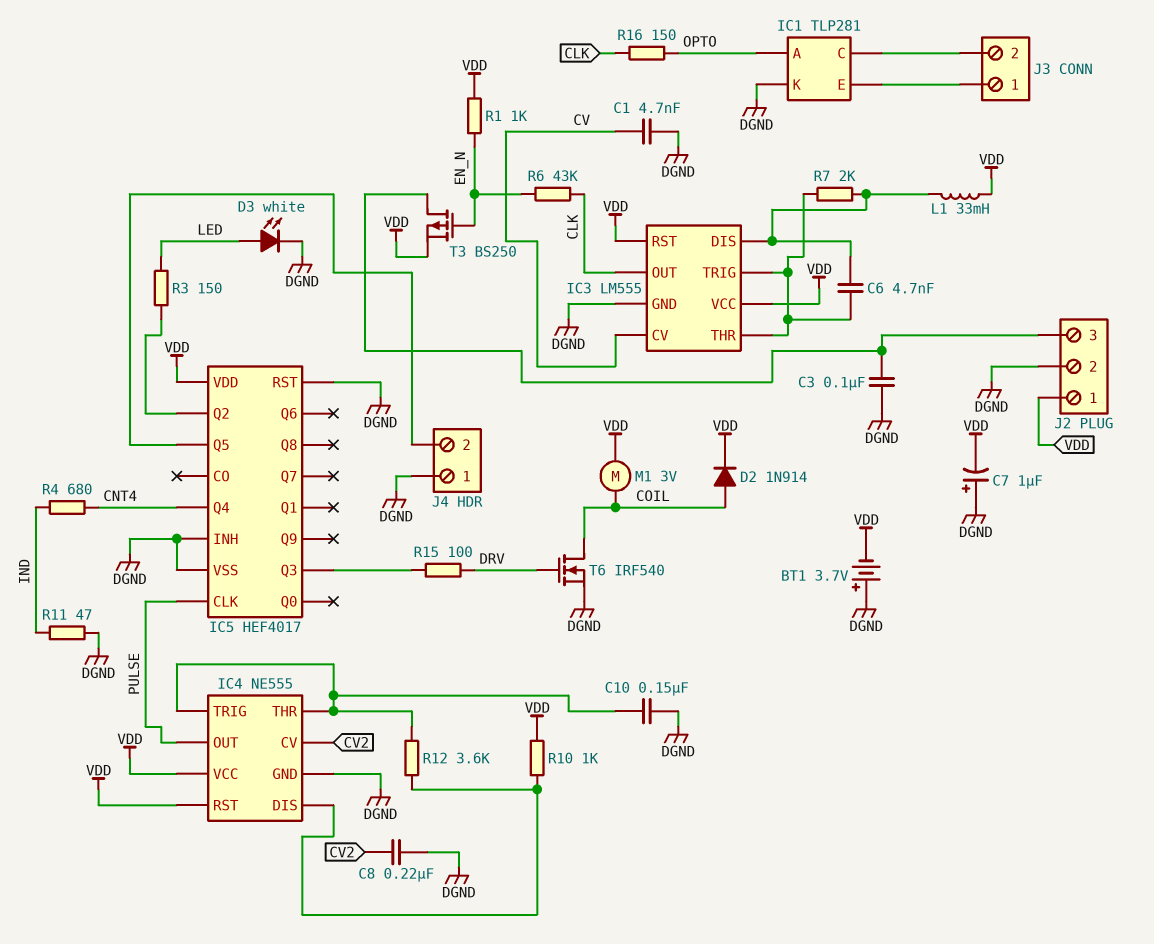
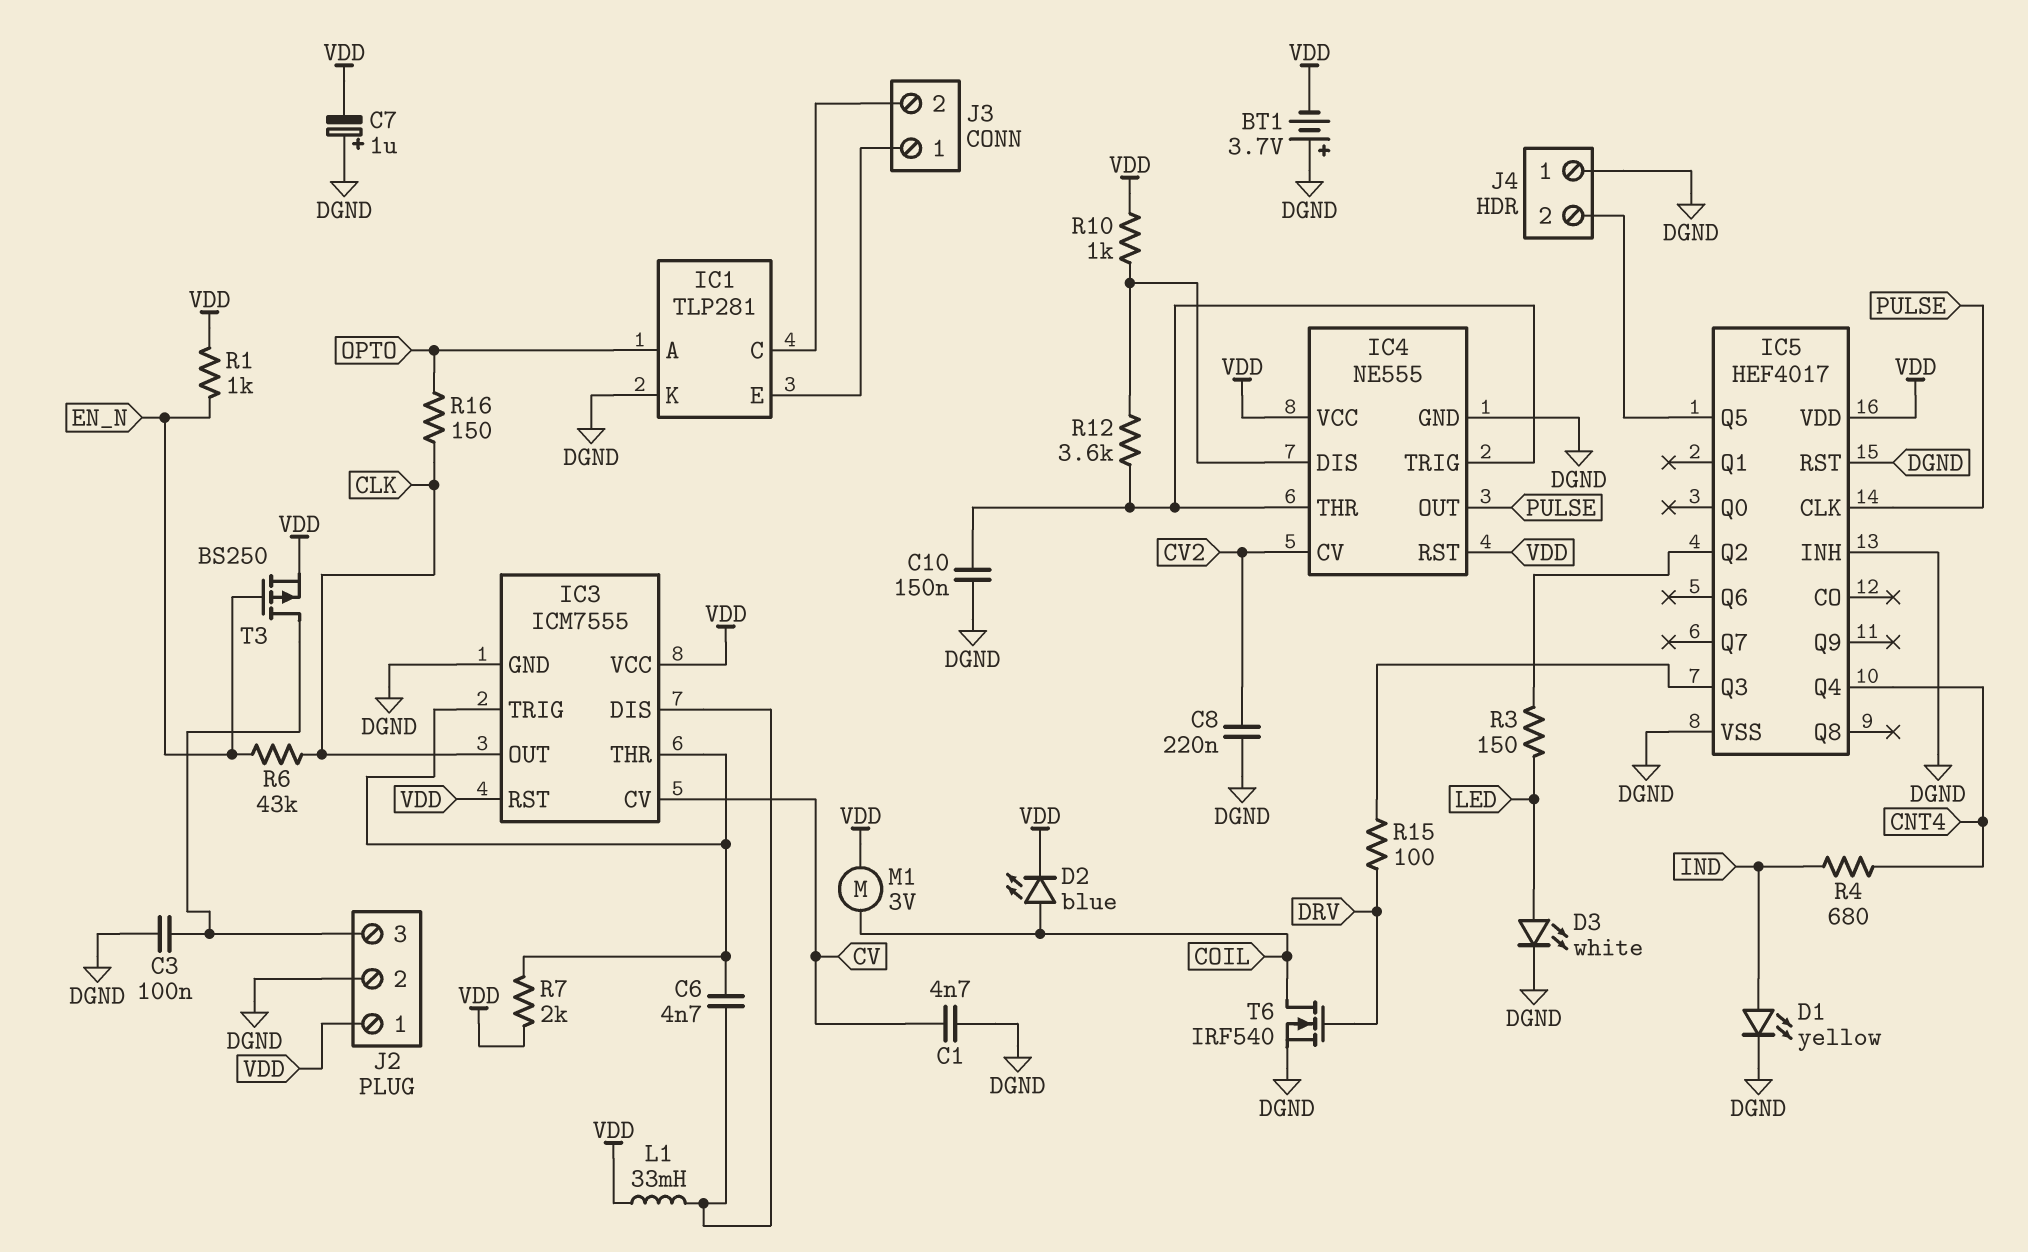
D1: none -> LED yellow (A IND, K DGND)
D2: diode 1N914 (A COIL, K VDD) -> LED blue (A COIL, K VDD)
IC3: LM555 -> ICM7555
R7: 2k (IC3/DIS, IC3/THR) -> 2k (IC3/THR, VDD)
R11: 47 (DGND, IND) -> none

